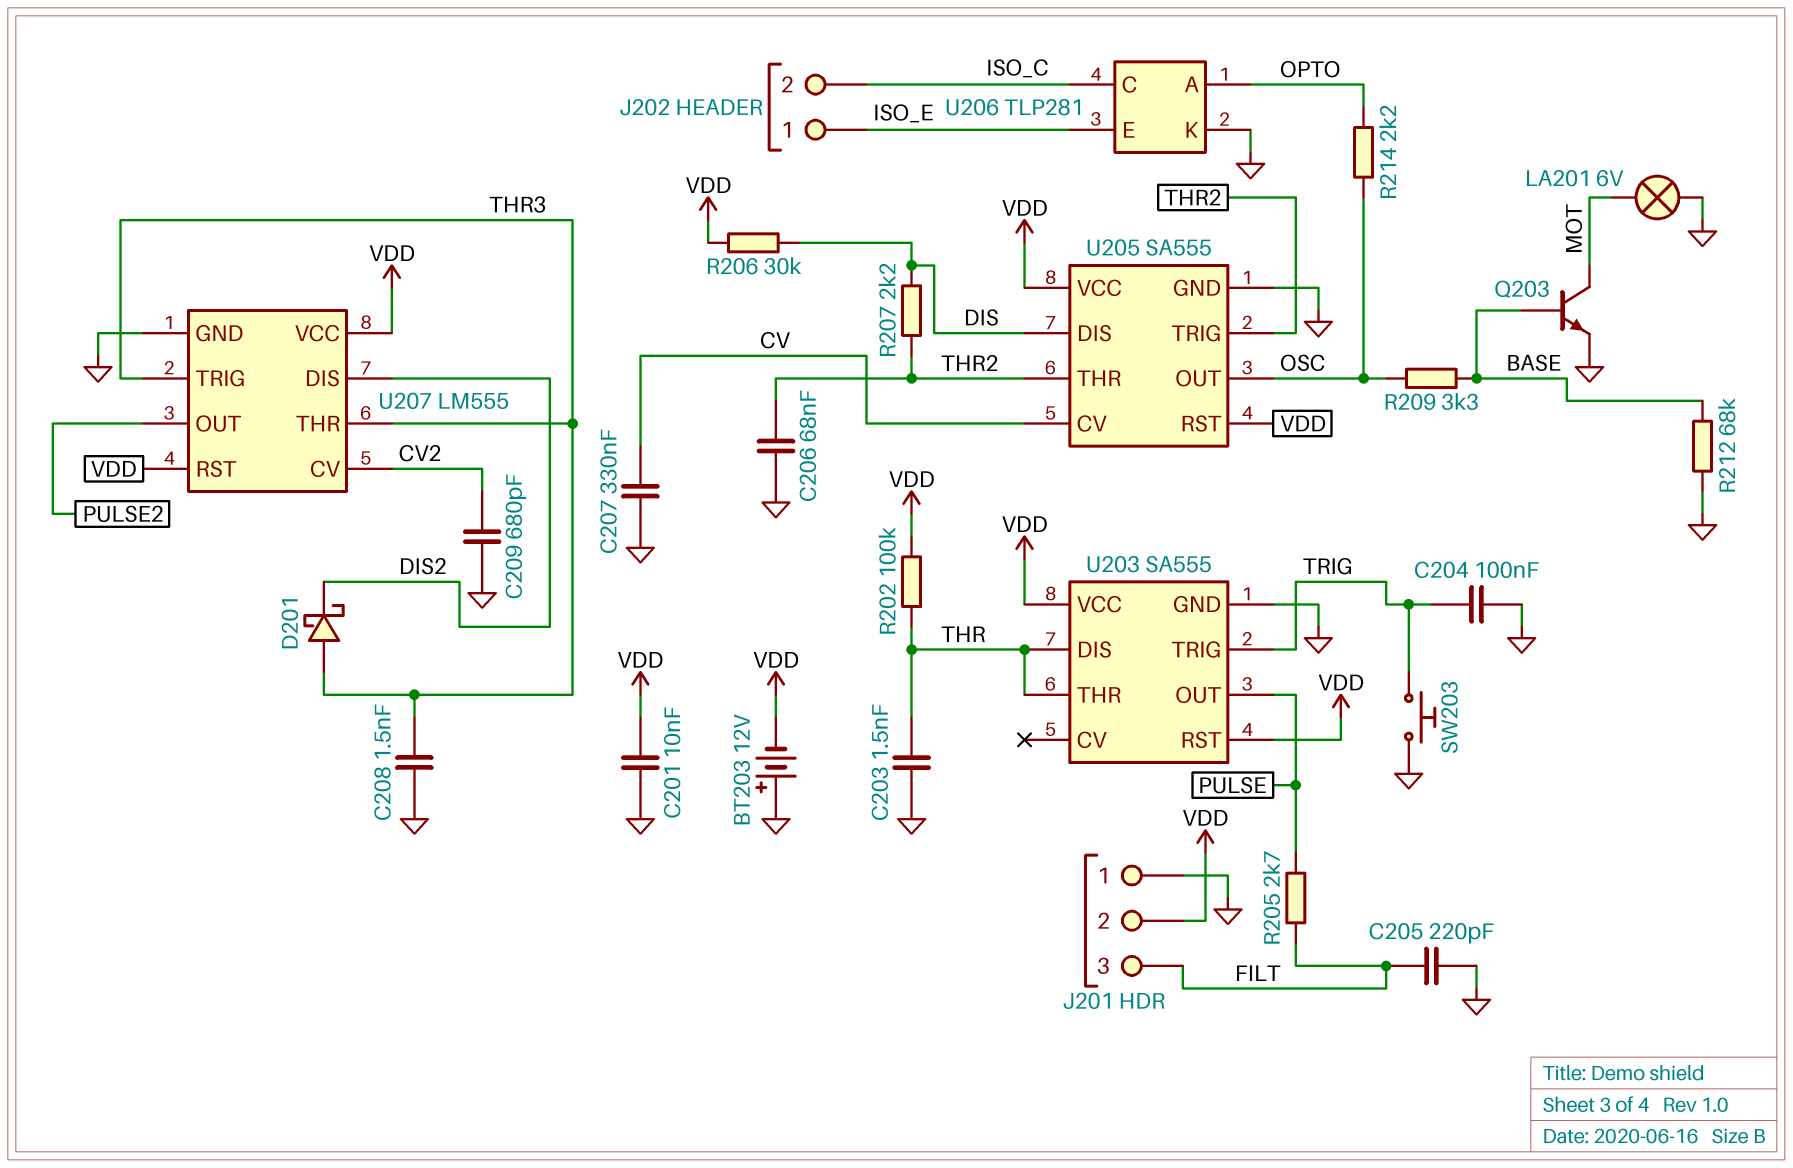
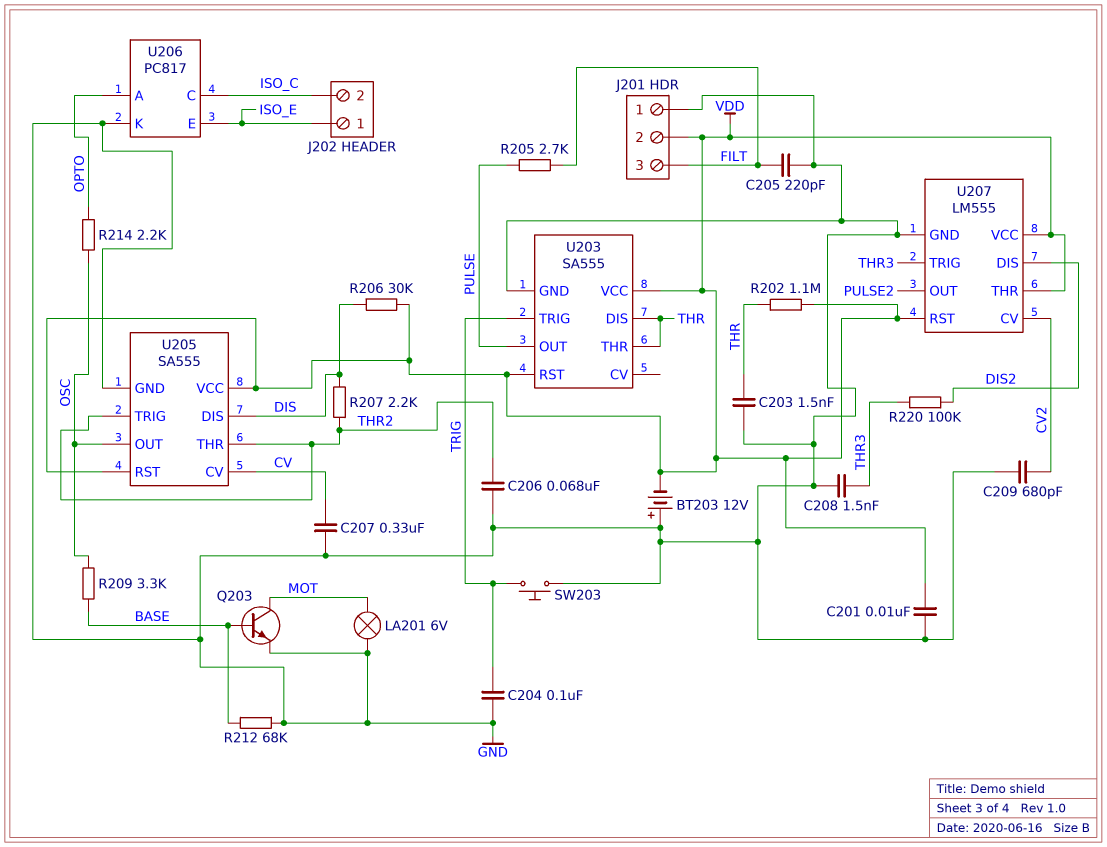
D201: schottky (A THR3, K DIS2) -> none
R202: 100k (THR, VDD) -> 1.1M (THR, VDD)
R220: none -> 100k (DIS2, THR3)
U206: TLP281 -> PC817
U207 pin THR: THR3 -> VDD

